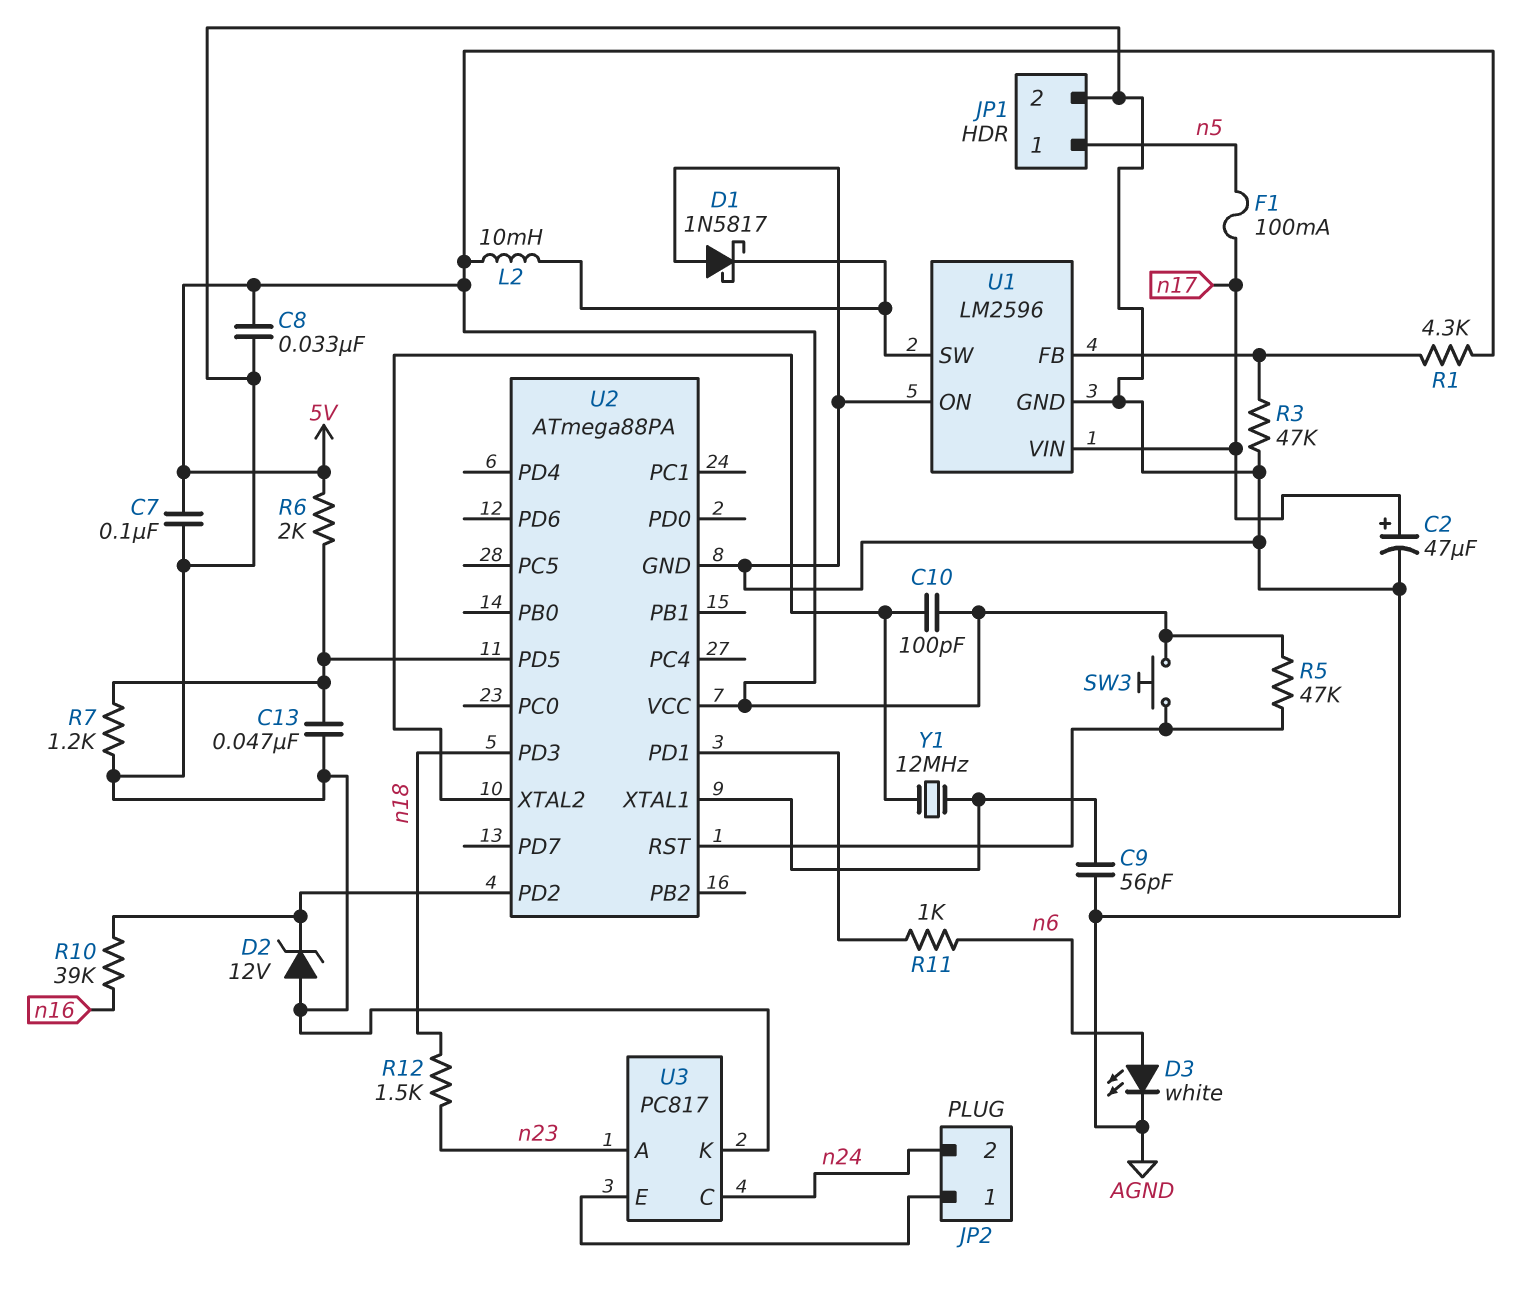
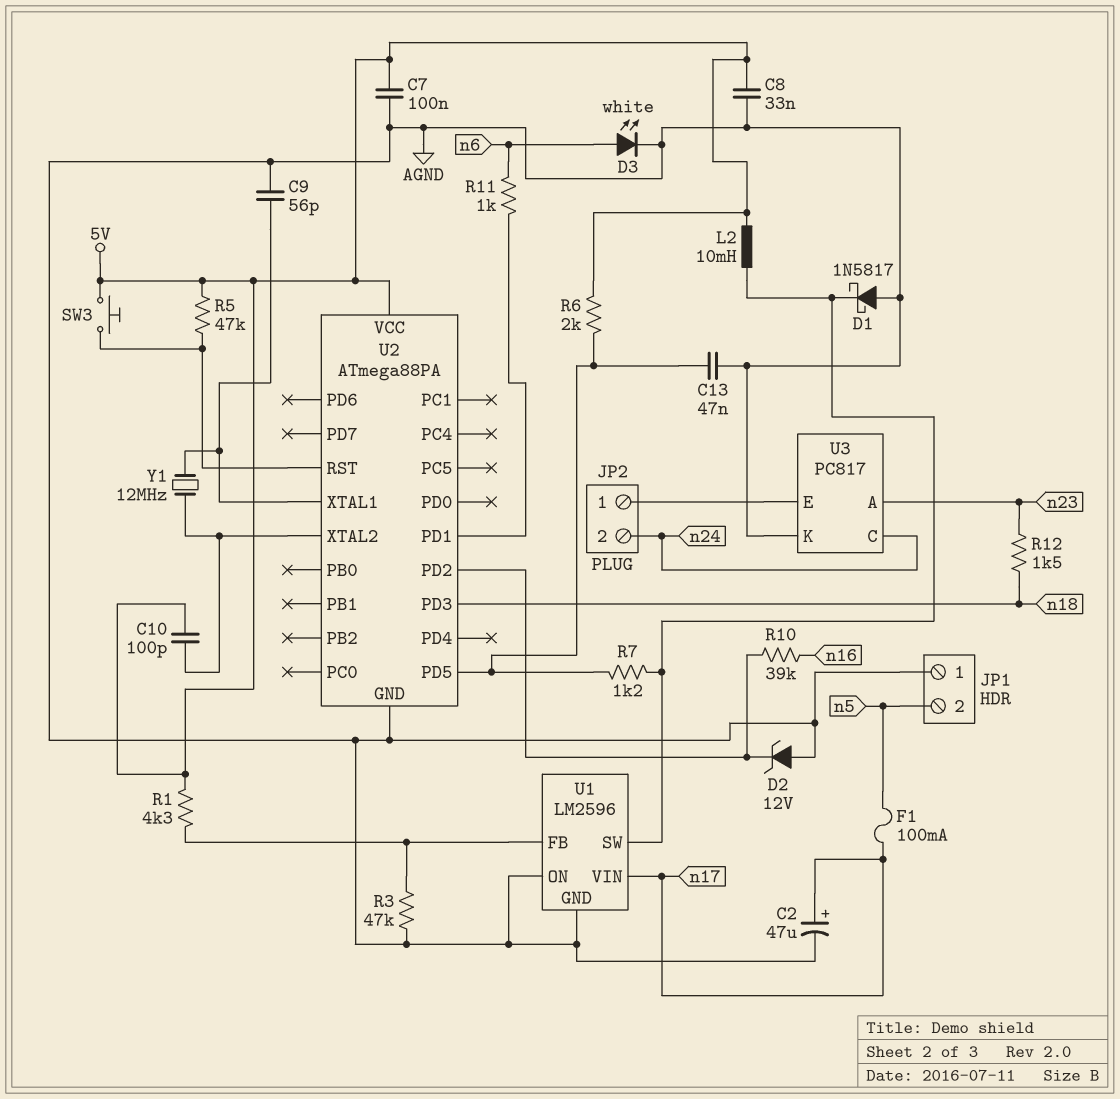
JP1 pin 1: n5 -> AGND
JP1 pin 2: AGND -> n5
R7: 1.2k (AGND, U2/PD5) -> 1.2k (U1/SW, U2/PD5)

